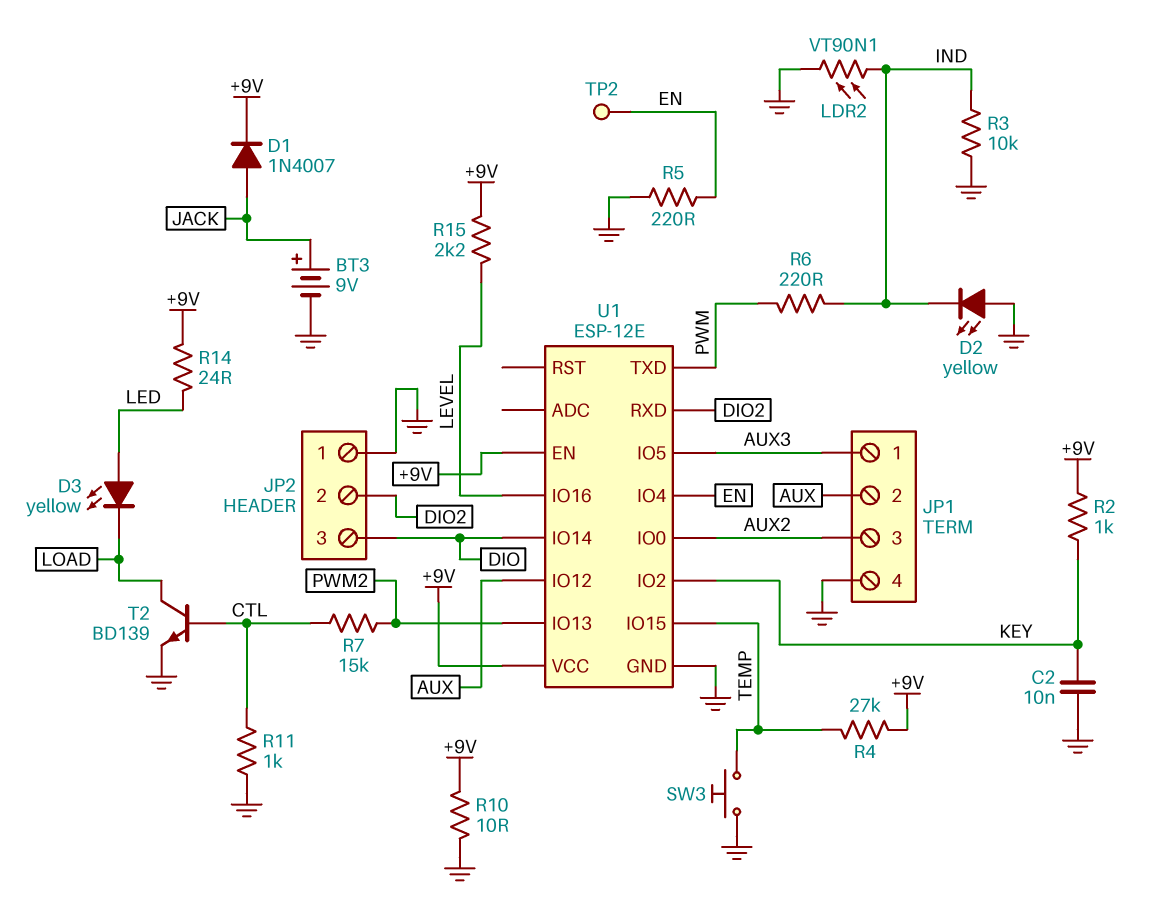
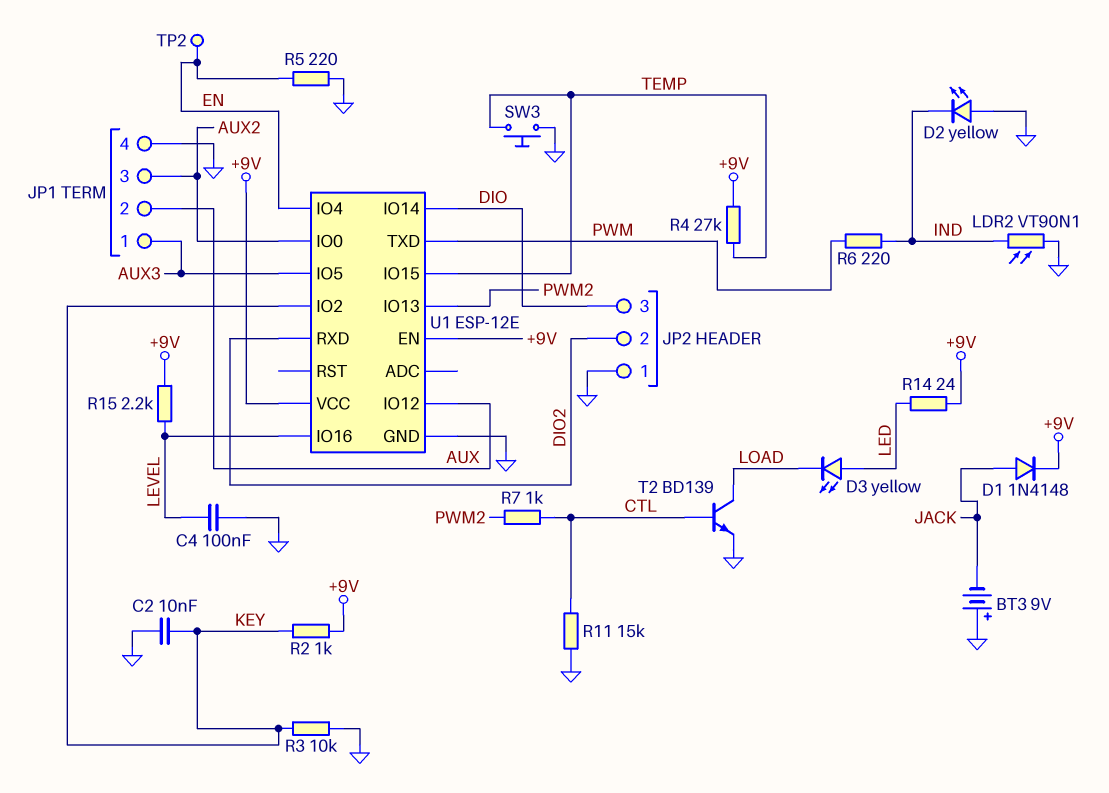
BT3: 9V (plus JACK, minus GND) -> 9V (plus GND, minus JACK)
C4: none -> 100nF (GND, LEVEL)
D1: diode 1N4007 (A JACK, K +9V) -> diode 1N4148 (A JACK, K +9V)
R3: 10k (GND, IND) -> 10k (GND, KEY)
R7: 15k (CTL, PWM2) -> 1k (CTL, PWM2)
R10: 10 (+9V, GND) -> none
R11: 1k (CTL, GND) -> 15k (CTL, GND)

